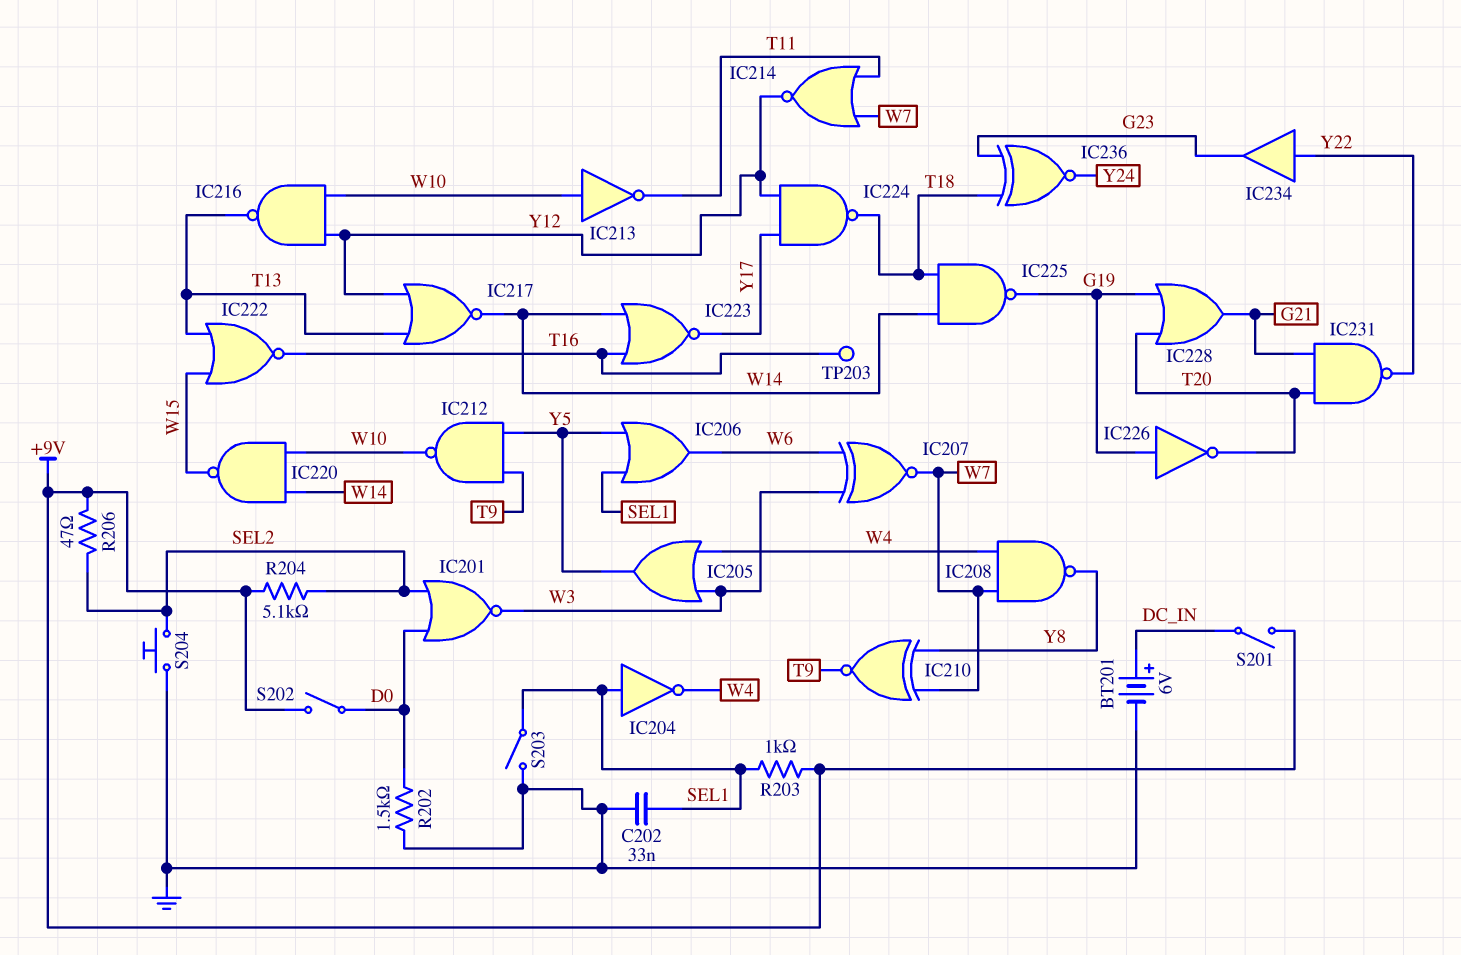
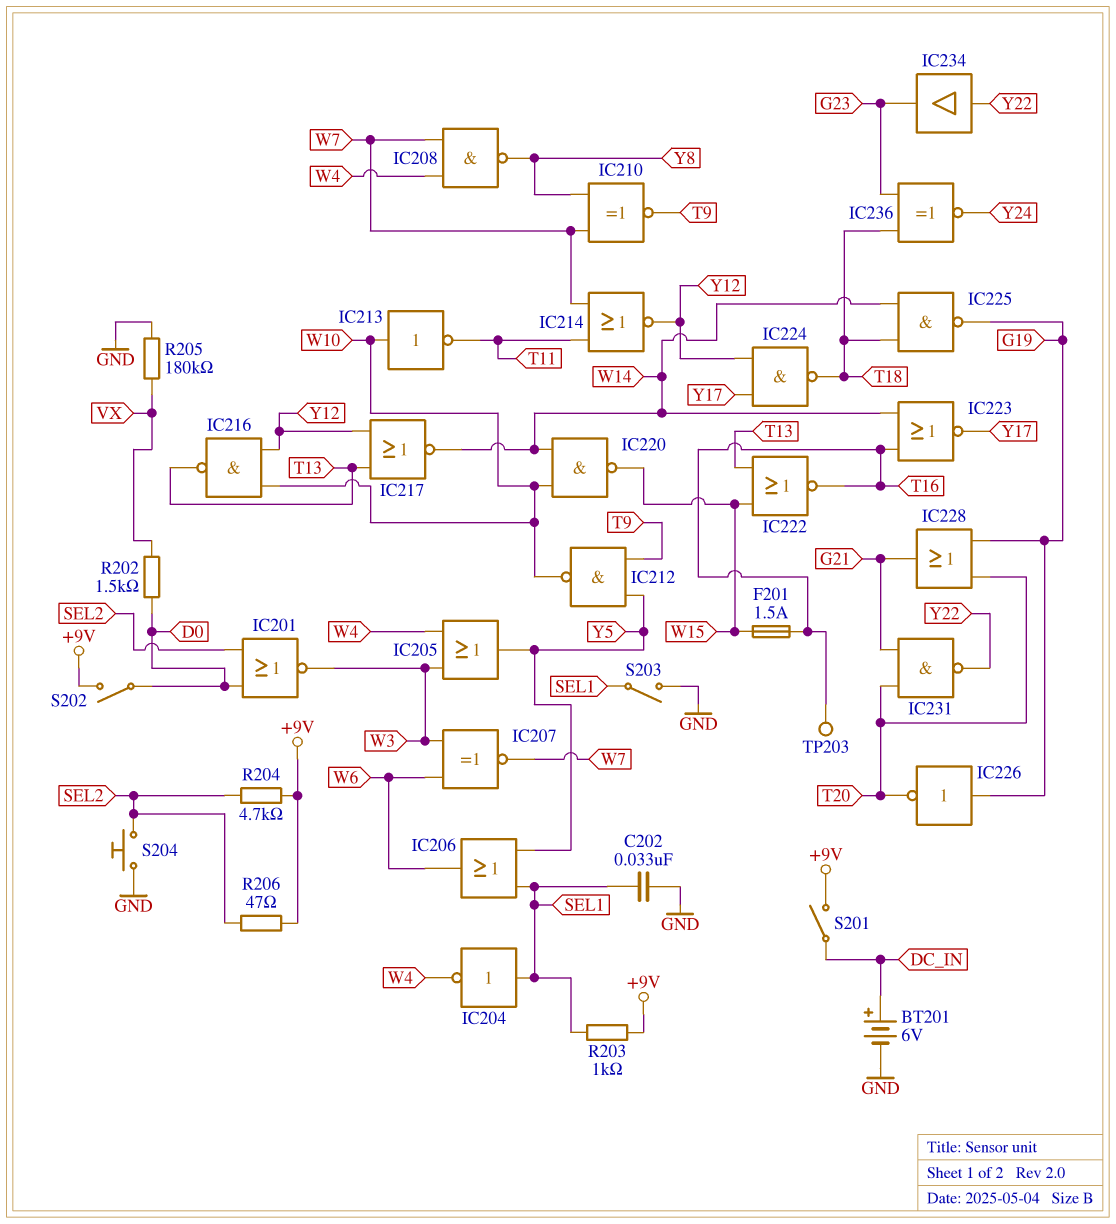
F201: none -> 1.5A (T16, W15)
R202: 1.5k (D0, GND) -> 1.5k (D0, VX)
R204: 5.1k (+9V, SEL2) -> 4.7k (+9V, SEL2)
R205: none -> 180k (GND, VX)

